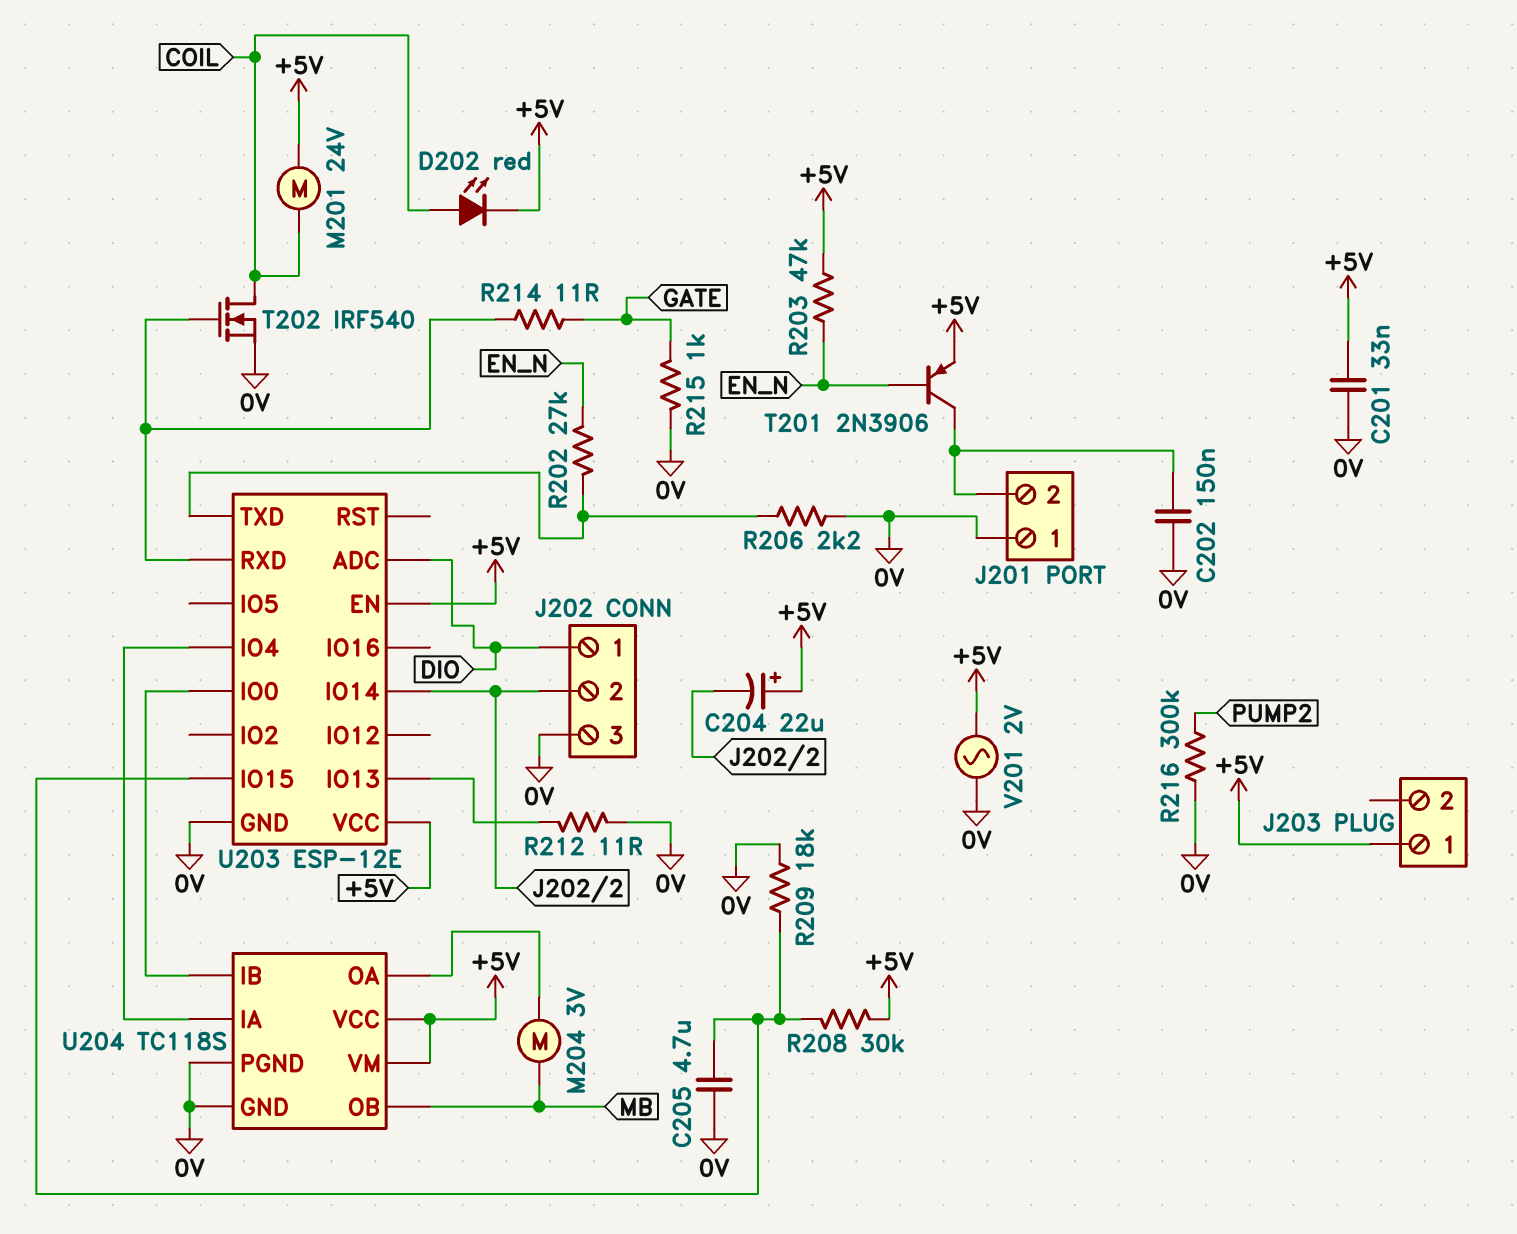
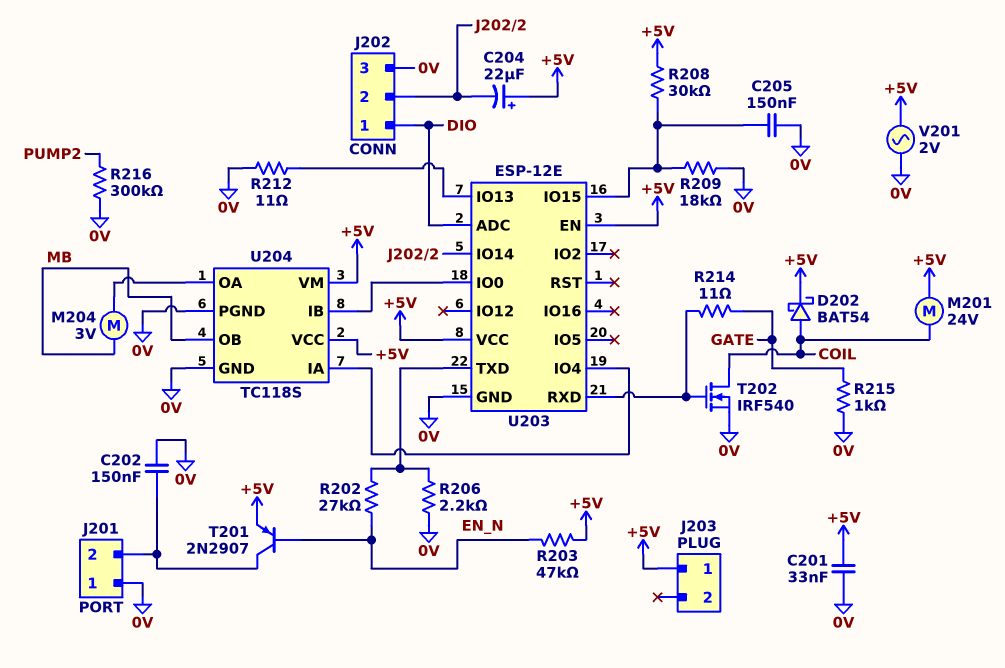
C205: 4.7uF (0V, U203/IO15) -> 150nF (0V, U203/IO15)
D202: LED red (A COIL, K +5V) -> schottky BAT54 (A COIL, K +5V)
T201: PNP 2N3906 (B EN_N, C J201/2, E +5V) -> PNP 2N2907 (B EN_N, C J201/2, E +5V)

